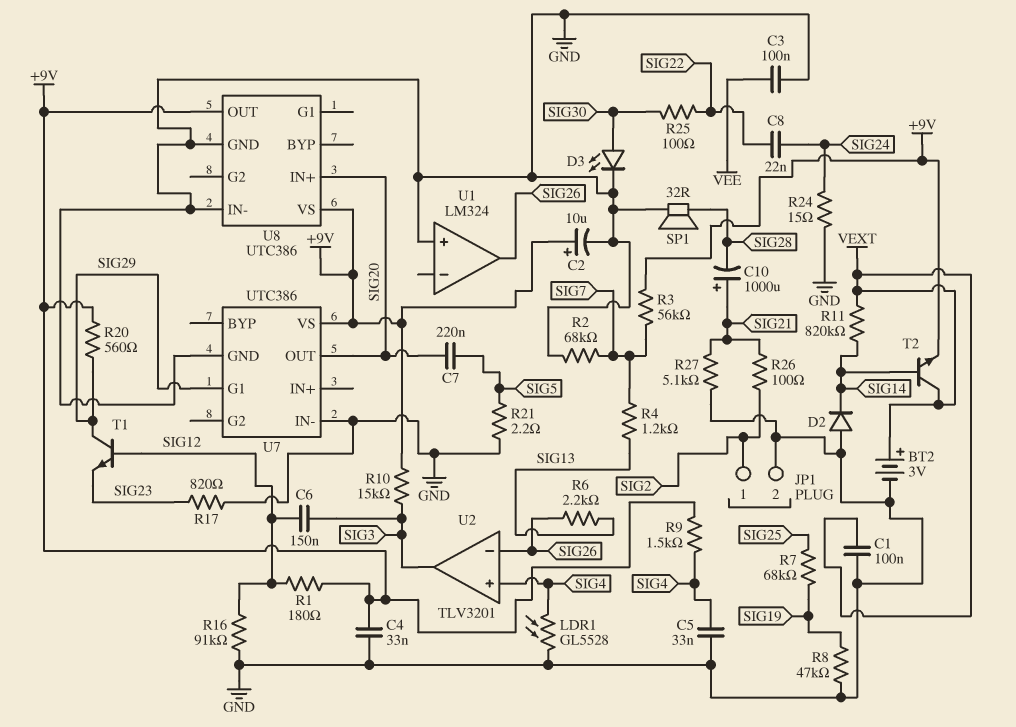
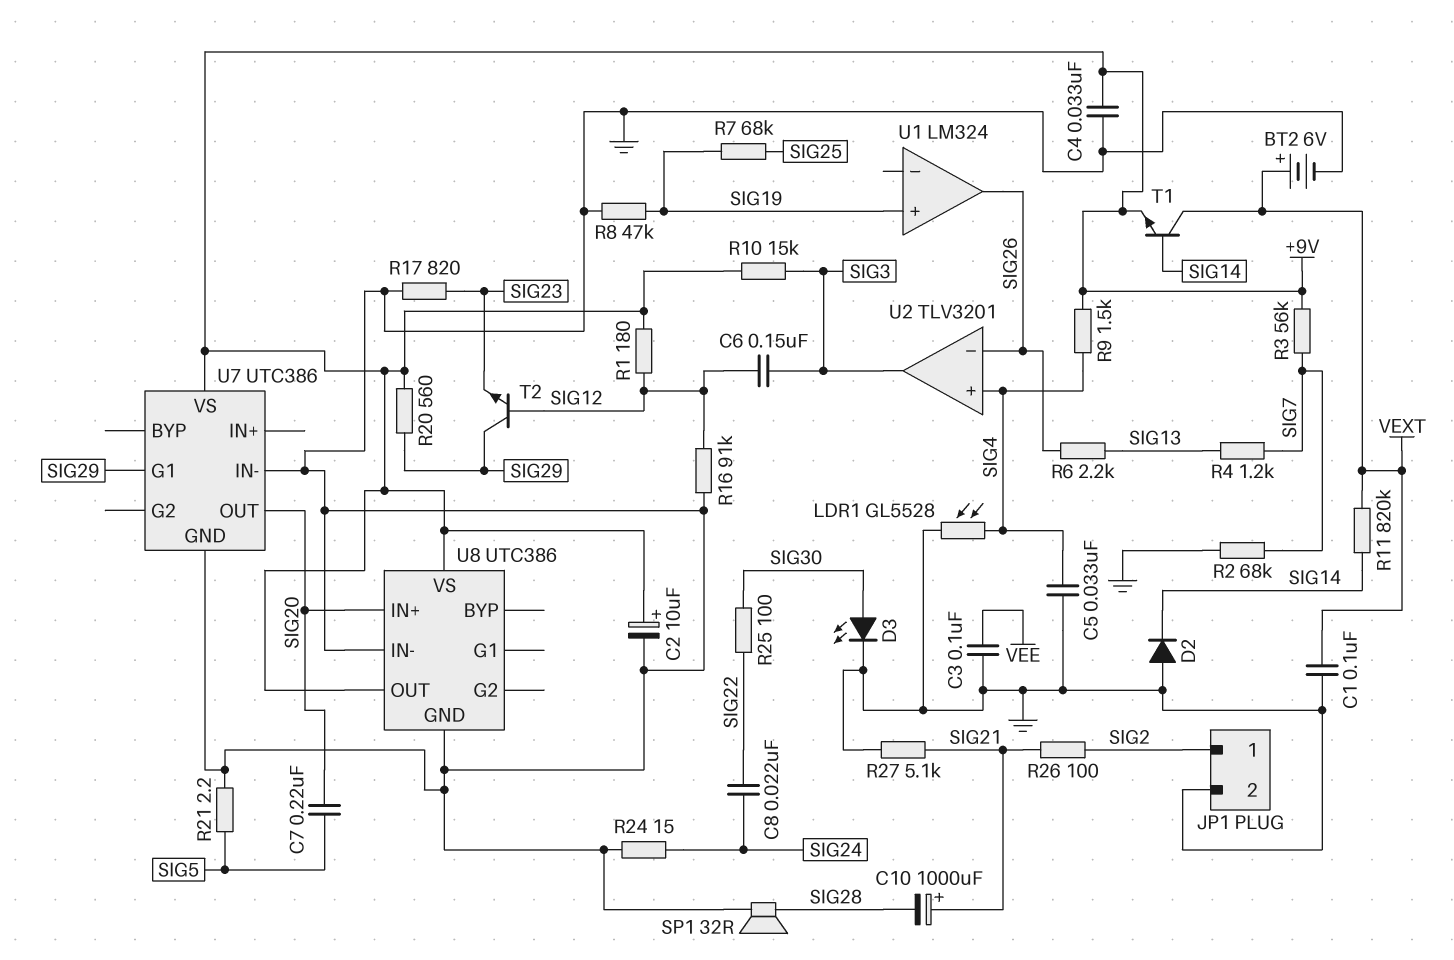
BT2: 3V (plus VEXT, minus GND) -> 6V (plus VEXT, minus GND)
T1: NPN (B SIG12, C SIG29, E SIG23) -> NPN (B SIG14, C VEXT, E +9V)
T2: NPN (B SIG14, C VEXT, E +9V) -> NPN (B SIG12, C SIG29, E SIG23)
U1 pin in+: GND -> SIG19

